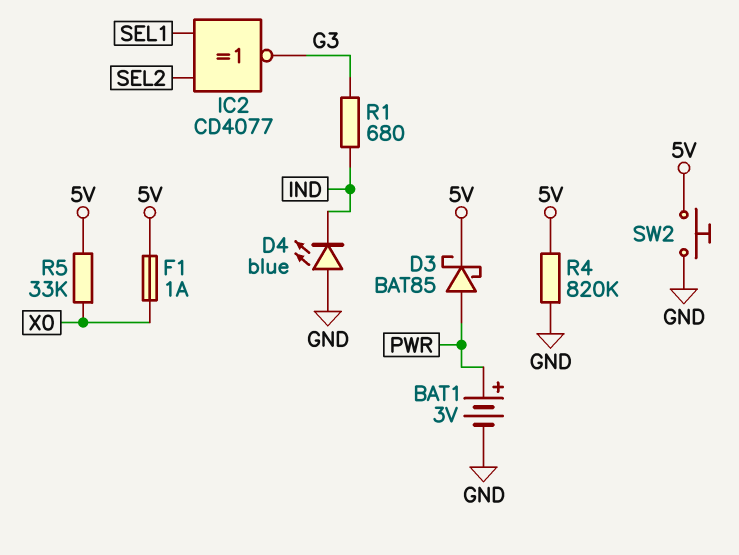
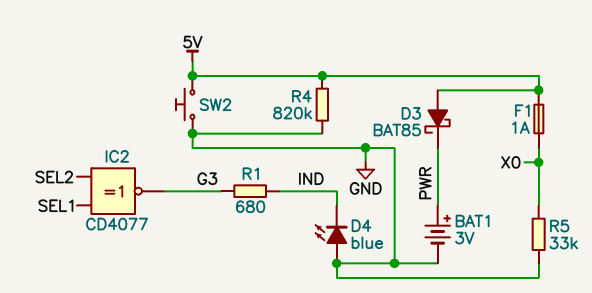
D3: schottky BAT85 (A PWR, K 5V) -> schottky BAT85 (A 5V, K PWR)
R5: 33k (5V, X0) -> 33k (GND, X0)

